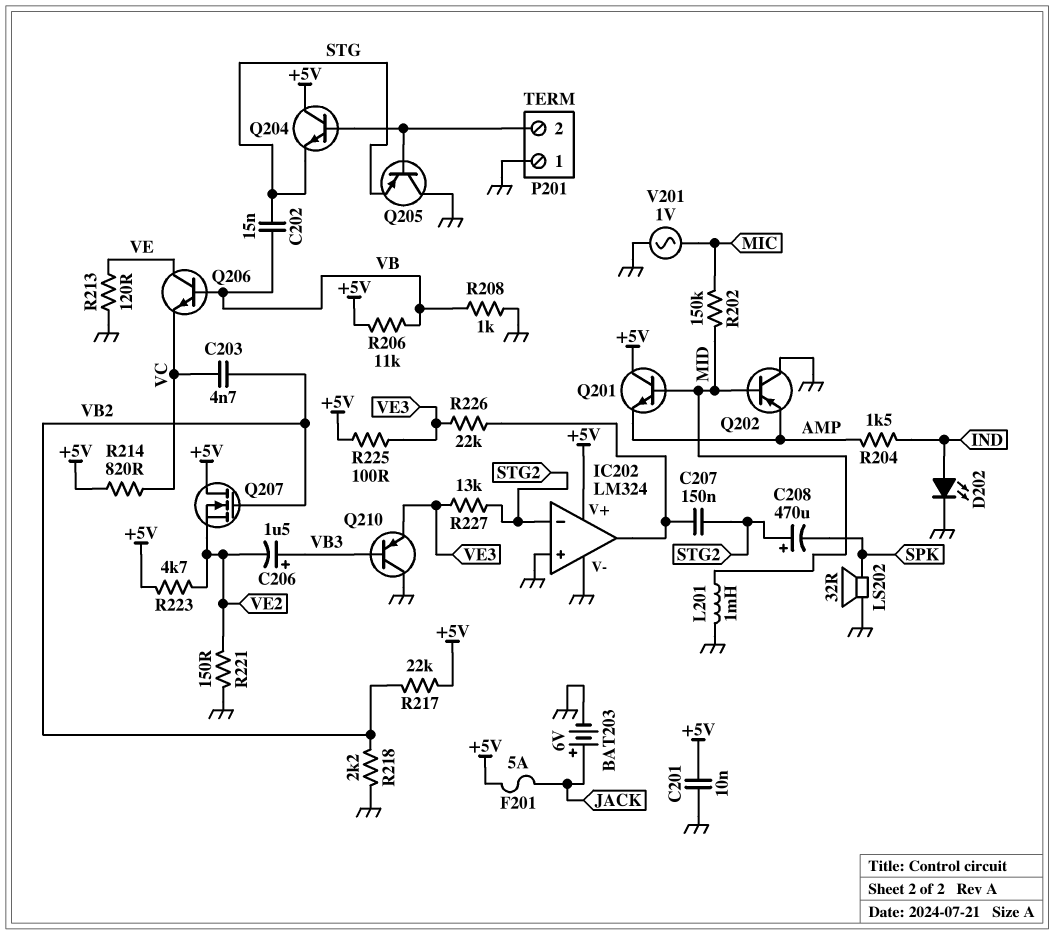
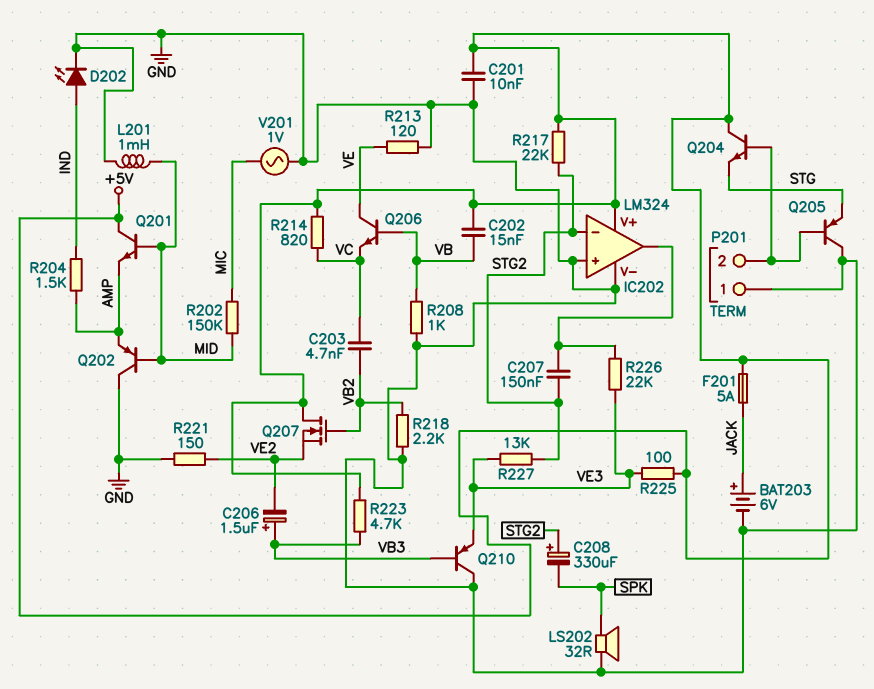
C202: 15nF (STG, VB) -> 15nF (+5V, VB)
C208: 470uF (plus STG2, minus SPK) -> 330uF (plus STG2, minus SPK)
R206: 11k (+5V, VB) -> none
R217: 22k (+5V, VB2) -> 22k (+5V, STG2)
R223: 4.7k (+5V, VE2) -> 4.7k (+5V, VB3)

